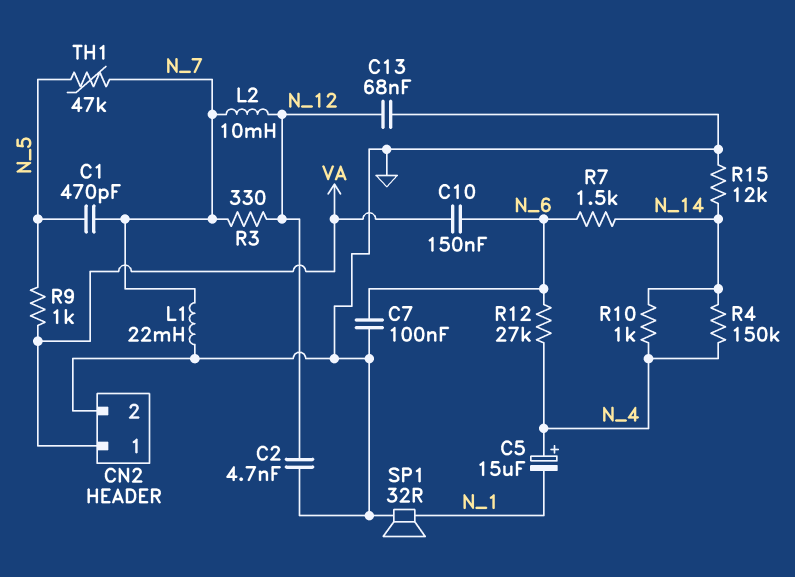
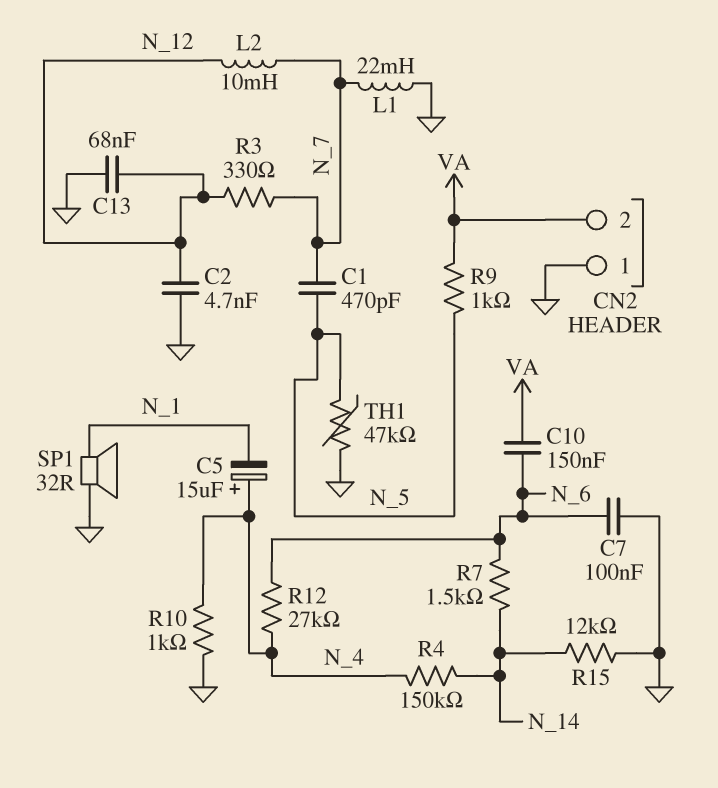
CN2 pin 1: VA -> GND
CN2 pin 2: GND -> VA
R10: 1k (N_4, N_14) -> 1k (GND, N_4)
TH1: 47k (N_5, N_7) -> 47k (GND, N_5)

